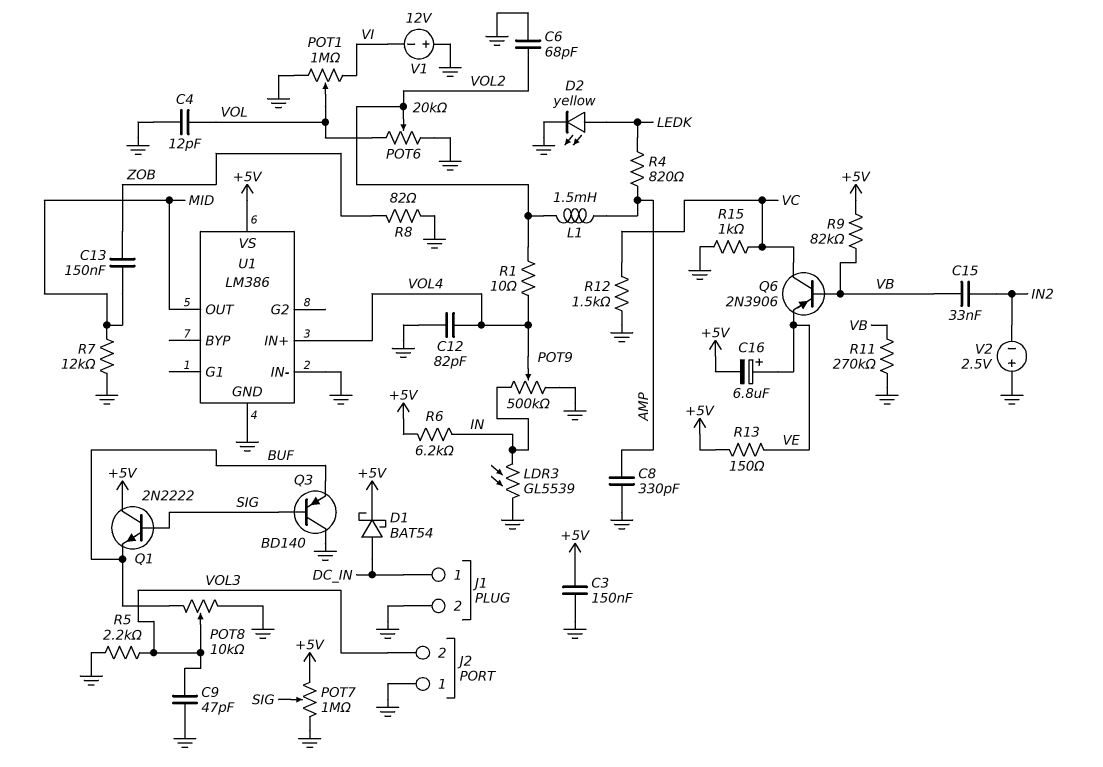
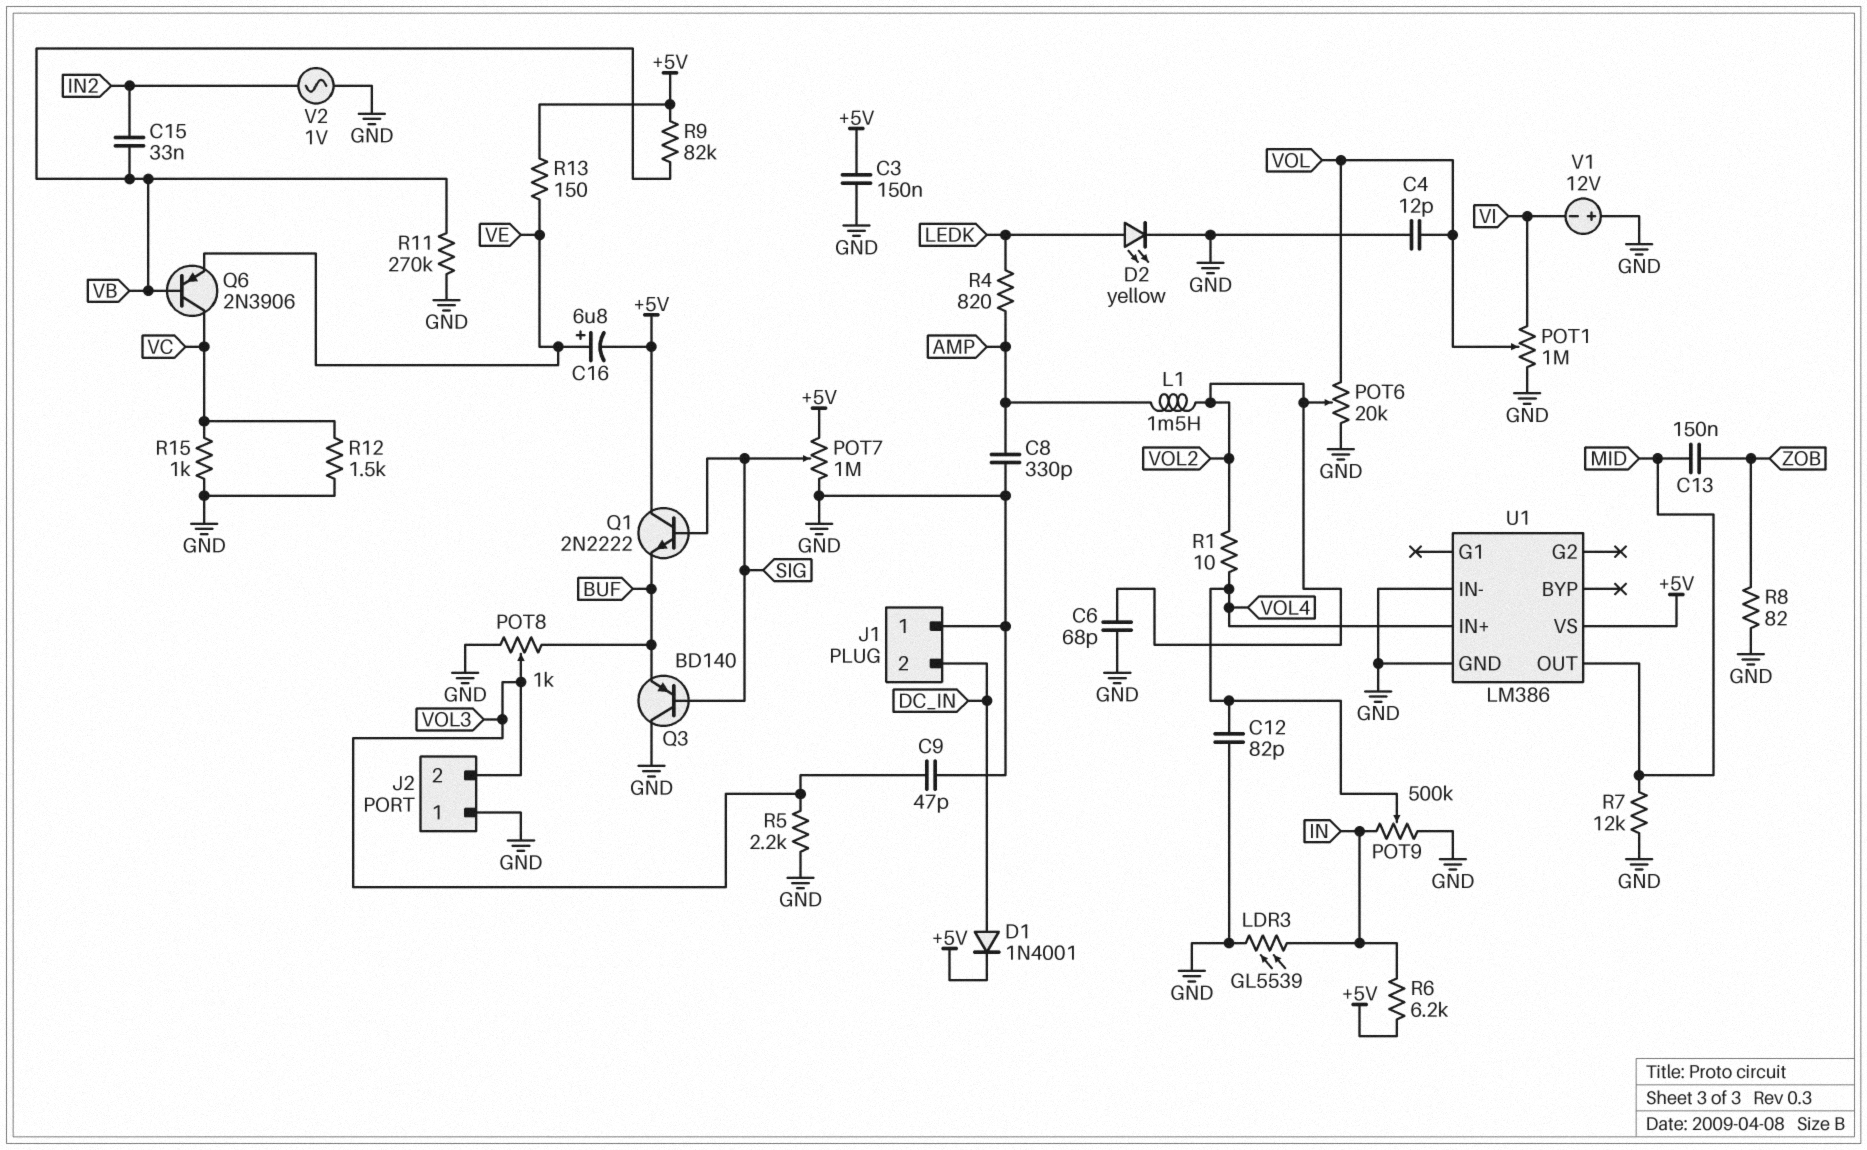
D1: schottky BAT54 (A DC_IN, K +5V) -> diode 1N4001 (A DC_IN, K +5V)
J1 pin 1: DC_IN -> GND
J1 pin 2: GND -> DC_IN
POT8: 10k (BUF, GND, wiper VOL3) -> 1k (BUF, GND, wiper VOL3)
V2: 2.5V (plus GND, minus IN2) -> AC 1V (GND, IN2)

